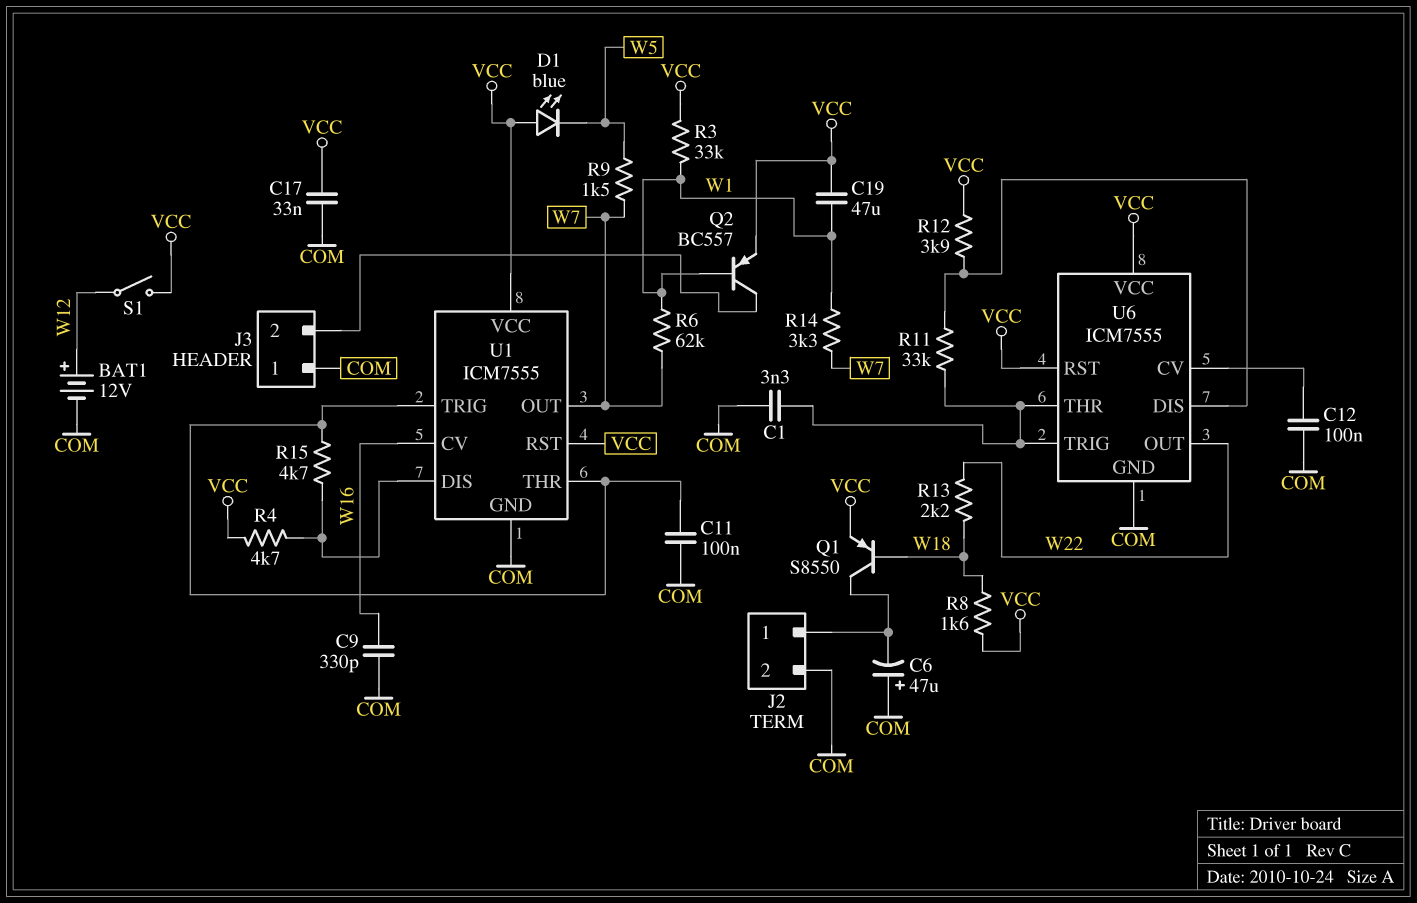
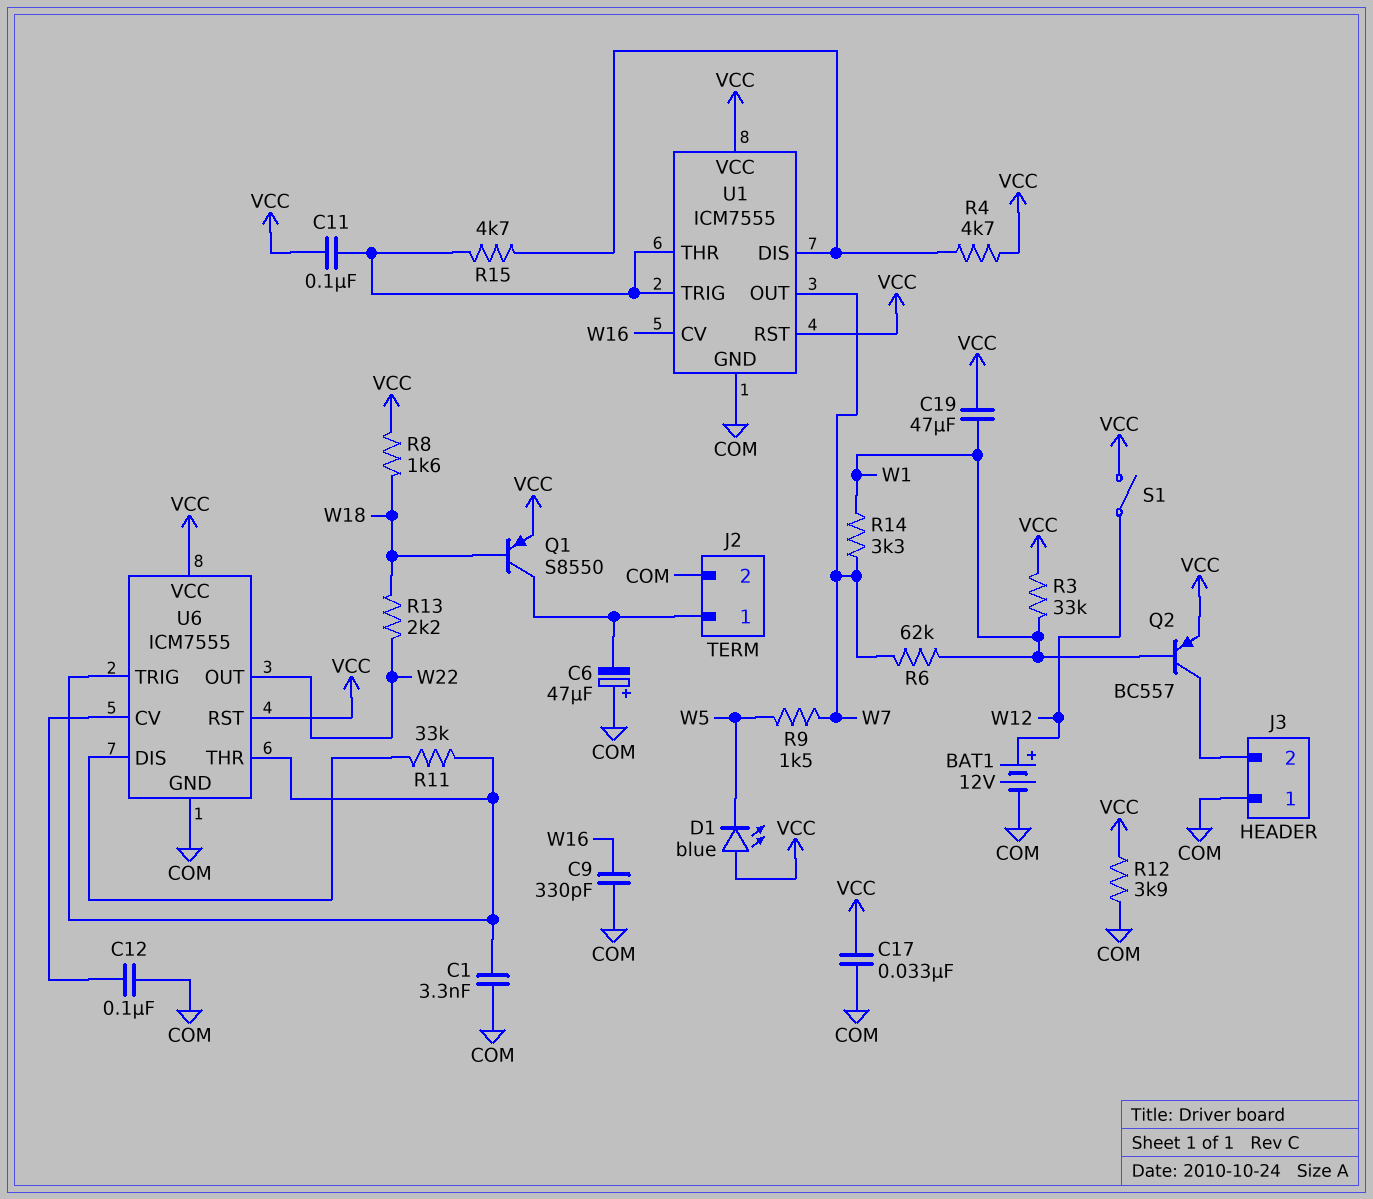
C11: 100nF (COM, U1/THR) -> 100nF (U1/THR, VCC)
R12: 3.9k (U6/DIS, VCC) -> 3.9k (COM, VCC)

